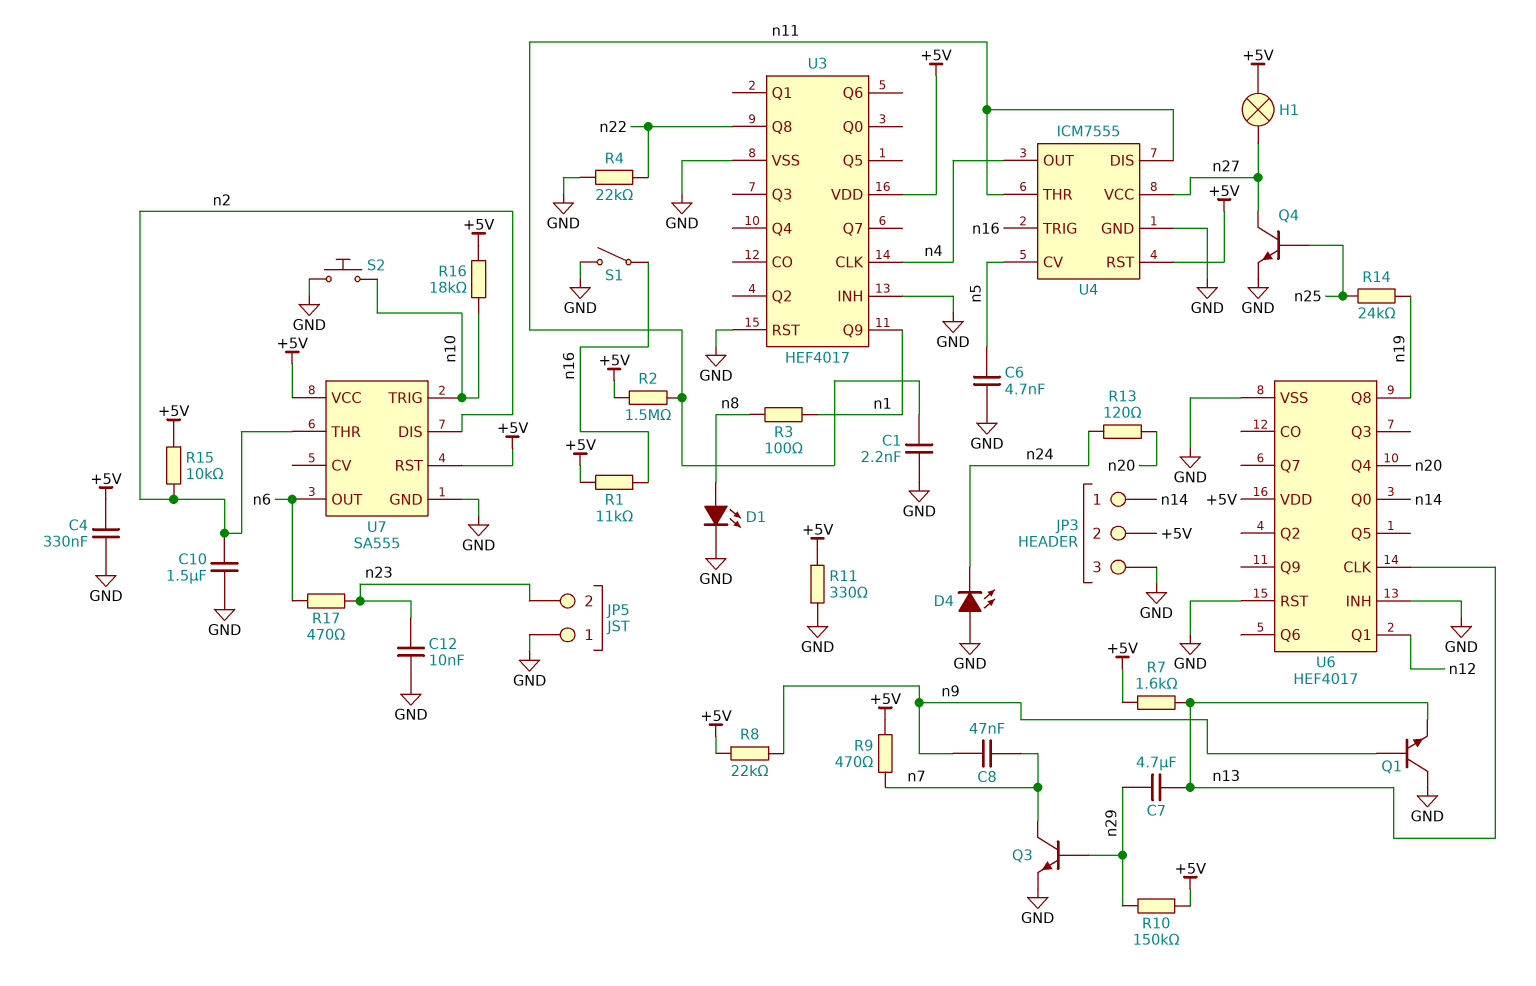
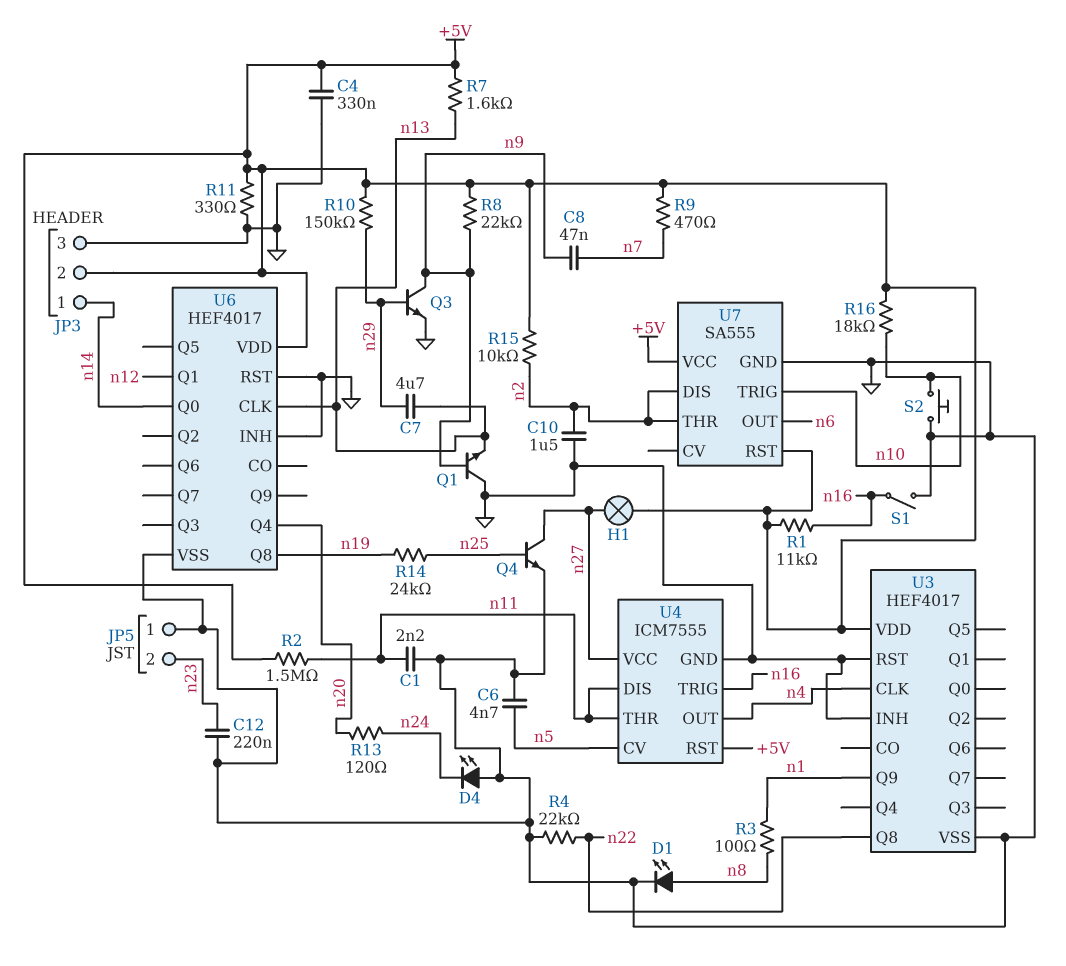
C12: 10nF (GND, n23) -> 220nF (GND, n23)
Q3: NPN (B n29, C n7, E GND) -> NPN (B n29, C n9, E GND)
R17: 470 (n6, n23) -> none

